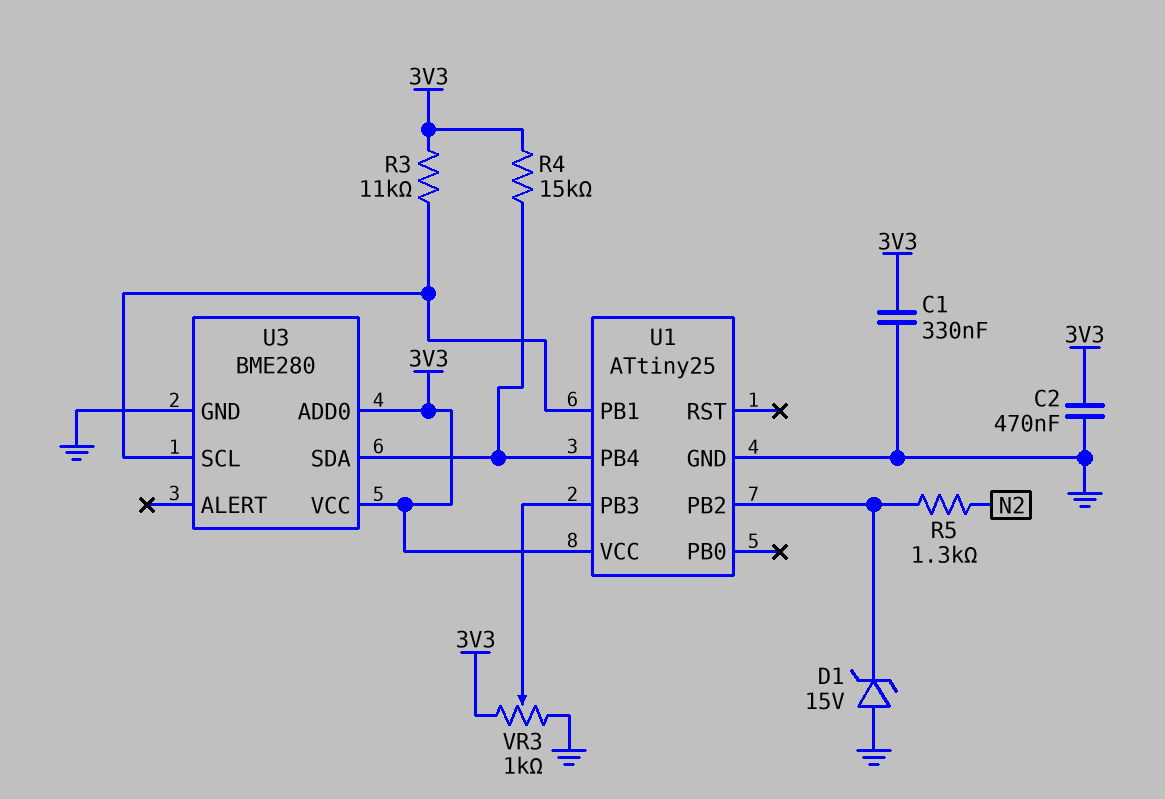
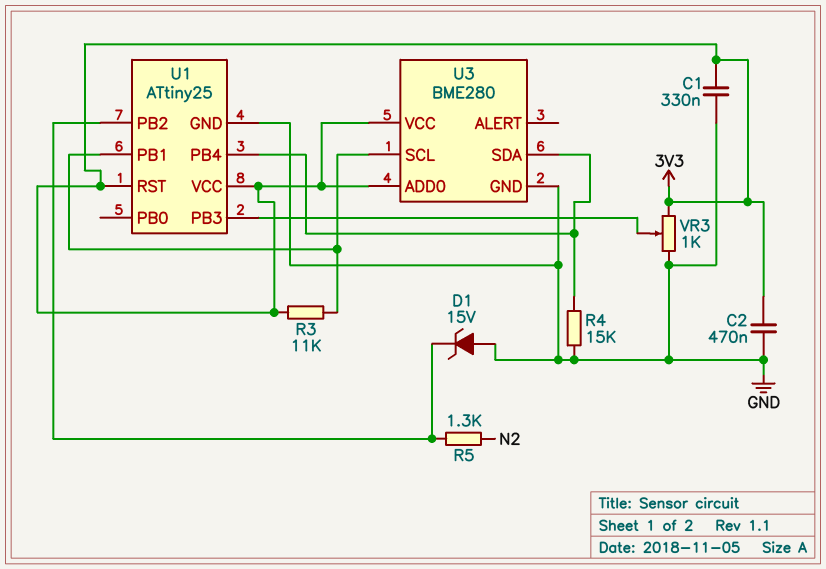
R4: 15k (3V3, U1/PB4) -> 15k (GND, U1/PB4)
U1 pin RST: none -> 3V3

